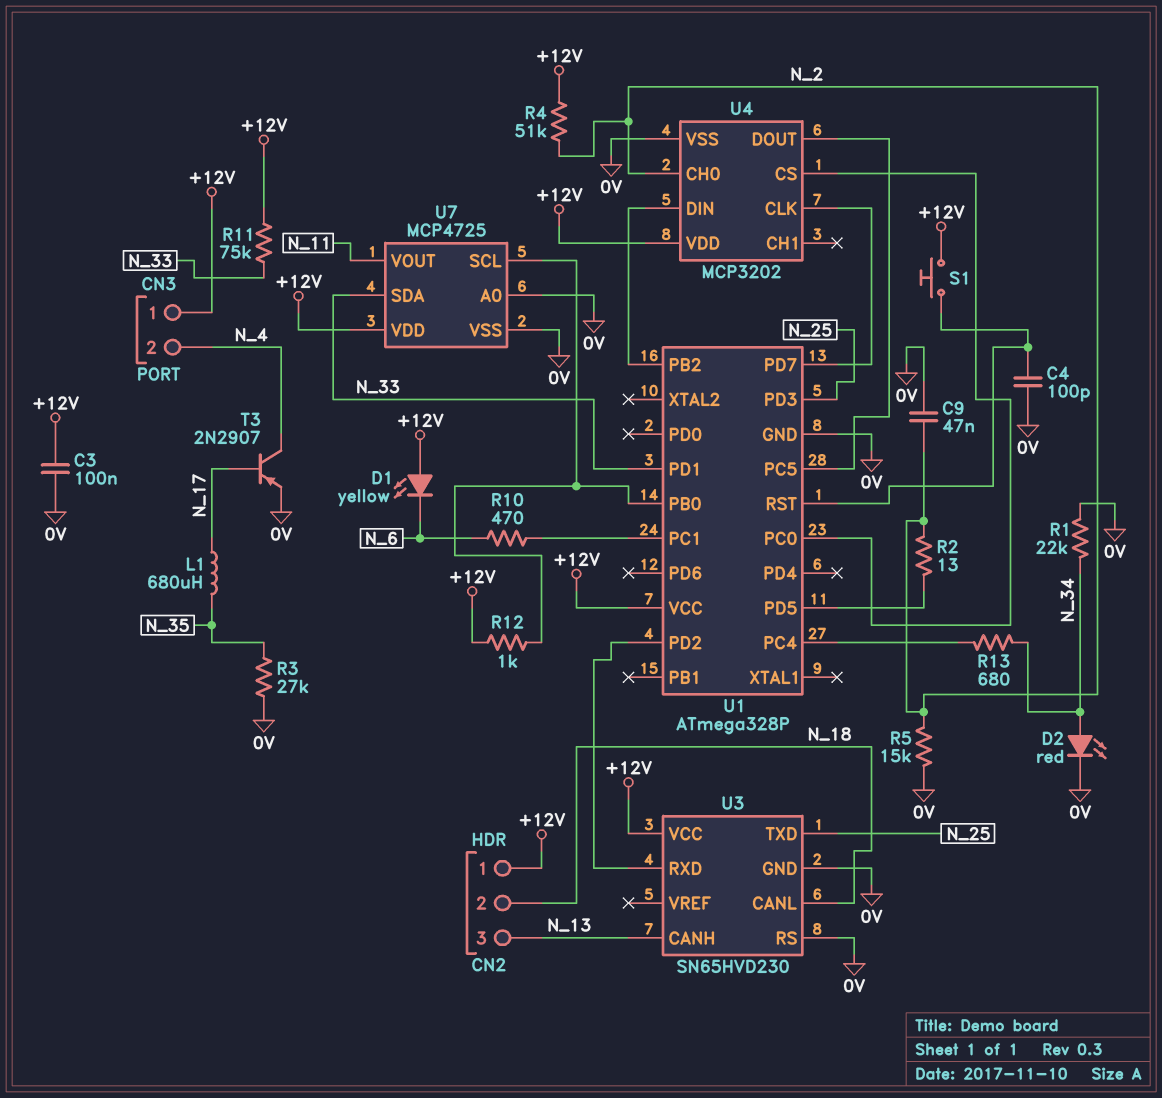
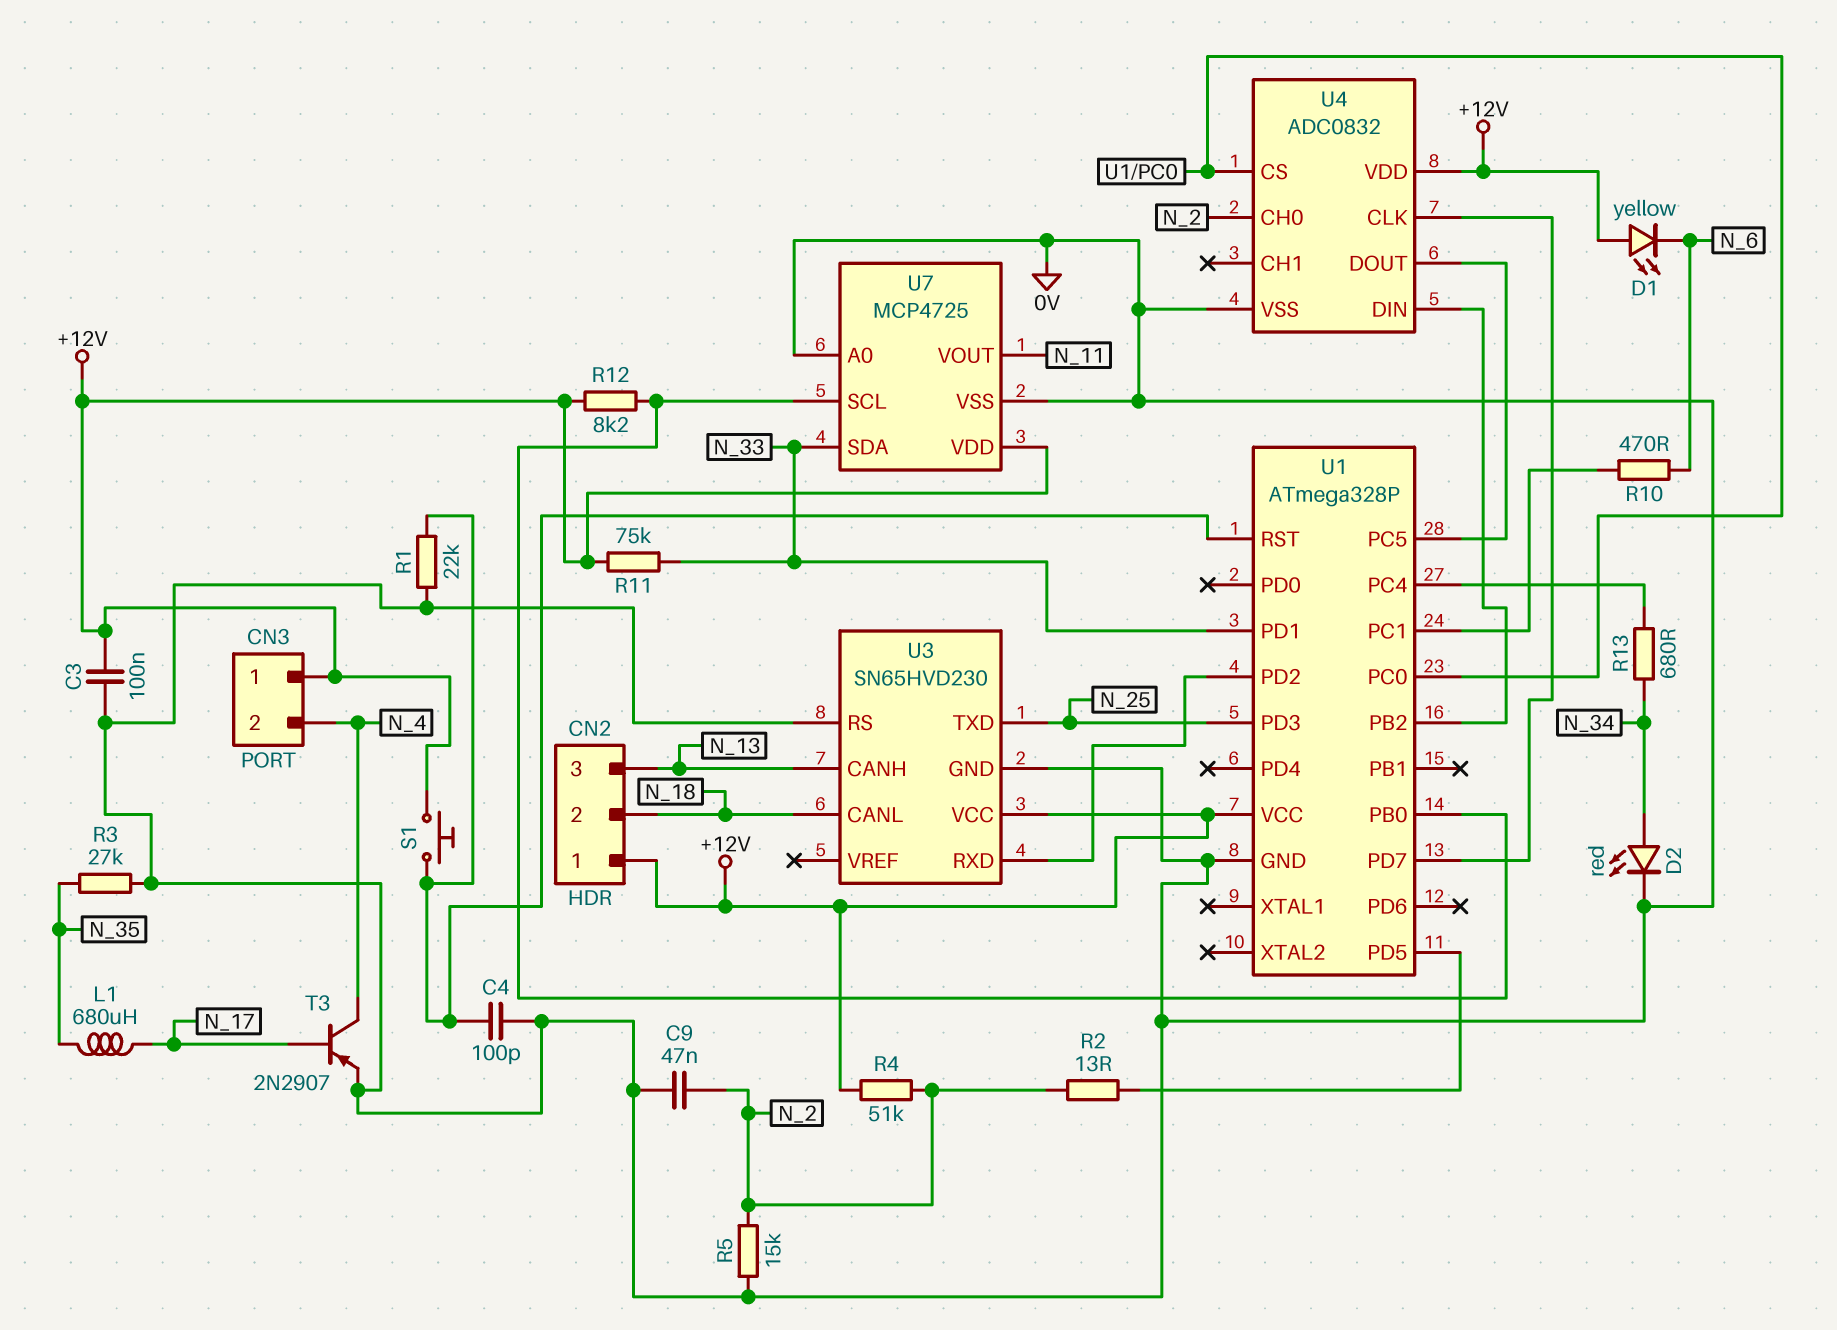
R1: 22k (0V, N_34) -> 22k (0V, U1/RST)
R12: 1k (+12V, U1/PB0) -> 8.2k (+12V, U1/PB0)
U4: MCP3202 -> ADC0832

